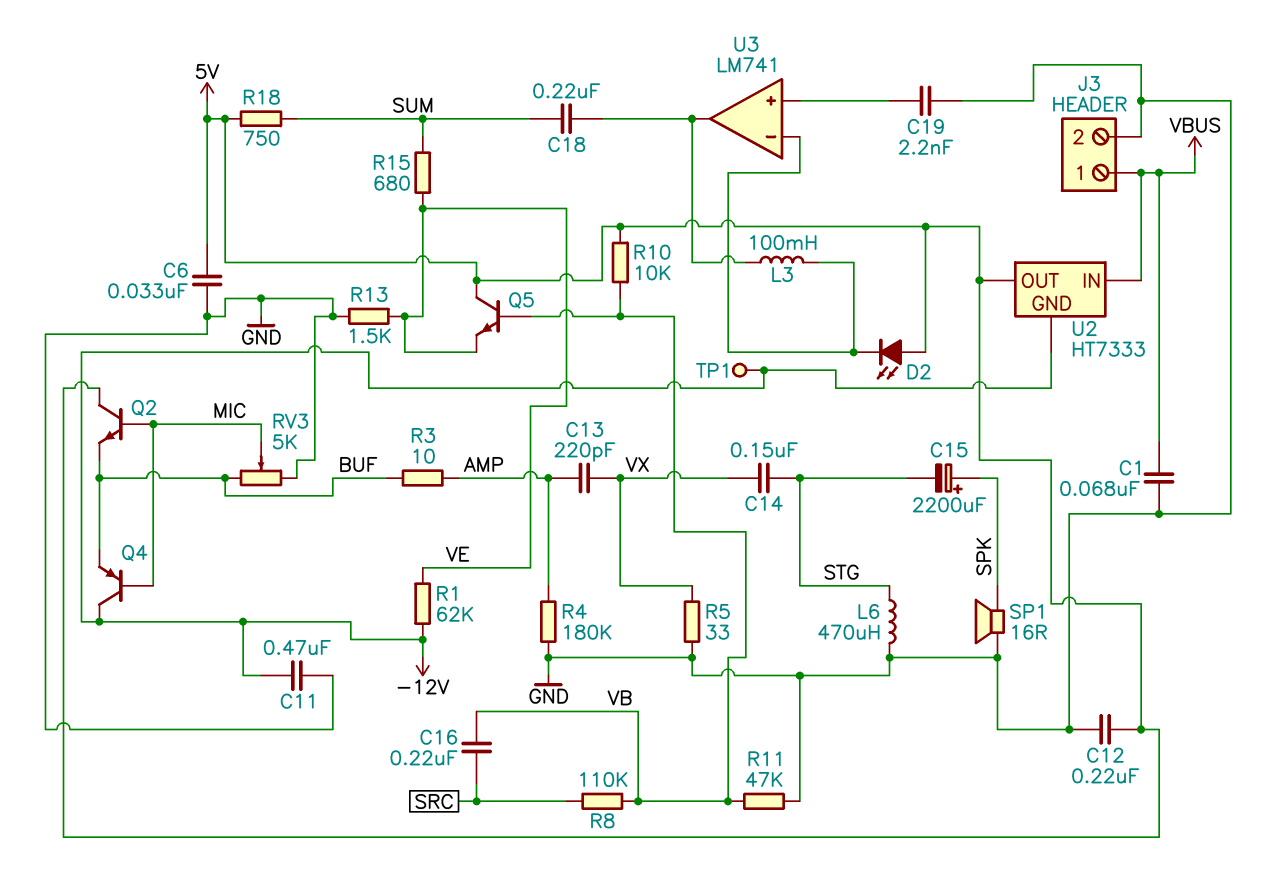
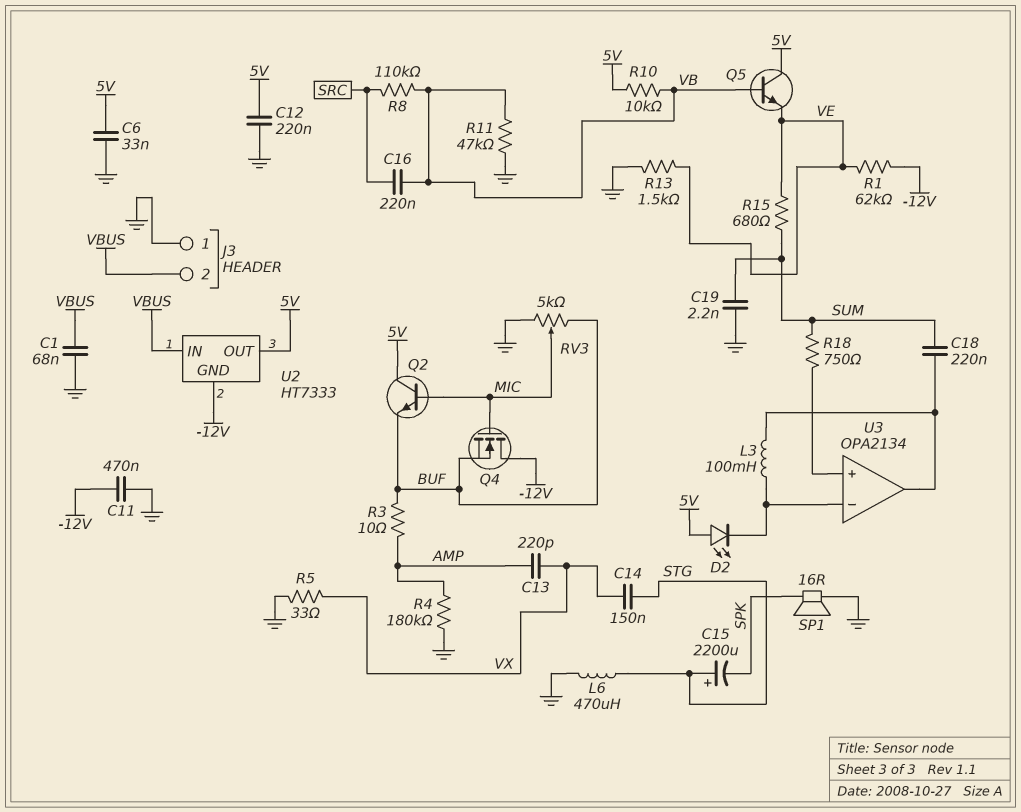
C15: 2200uF (plus SPK, minus STG) -> 2200uF (plus STG, minus SPK)
C19: 2.2nF (GND, U3/in+) -> 2.2nF (GND, SUM)
J3 pin 1: VBUS -> GND
J3 pin 2: GND -> VBUS
Q4: PNP (B MIC, C -12V, E BUF) -> NMOS (G MIC, D -12V, S BUF)
R18: 750 (5V, SUM) -> 750 (SUM, U3/in+)
TP1: test point (-12V) -> none
U3: LM741 -> OPA2134

